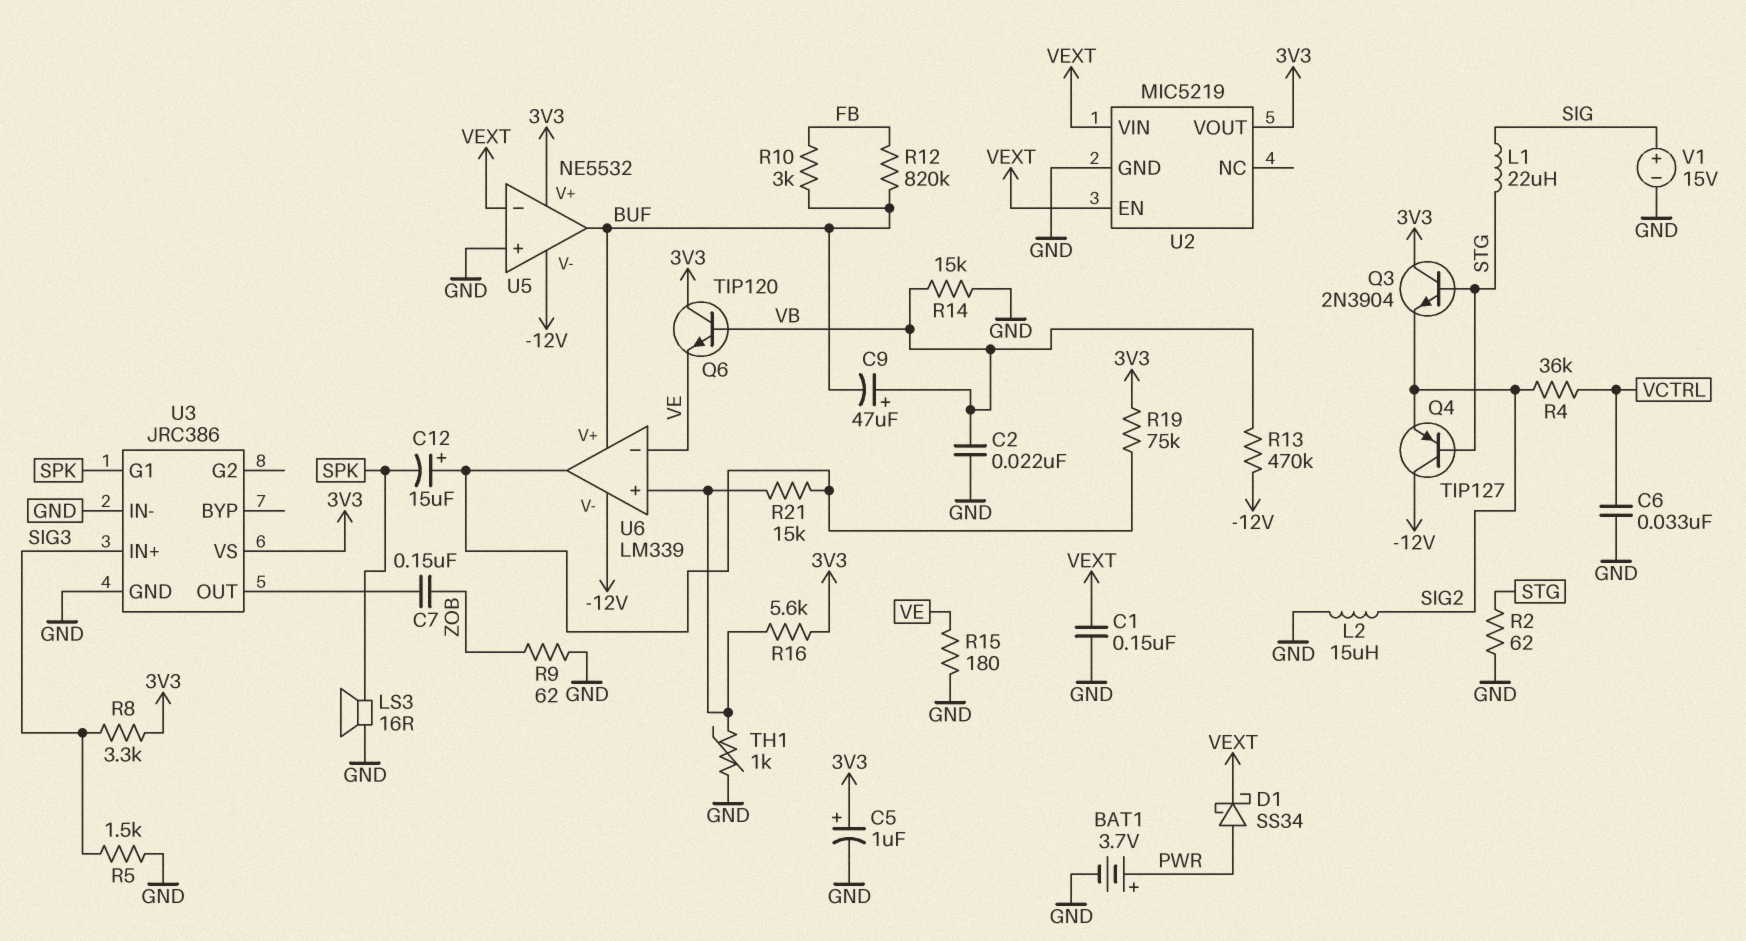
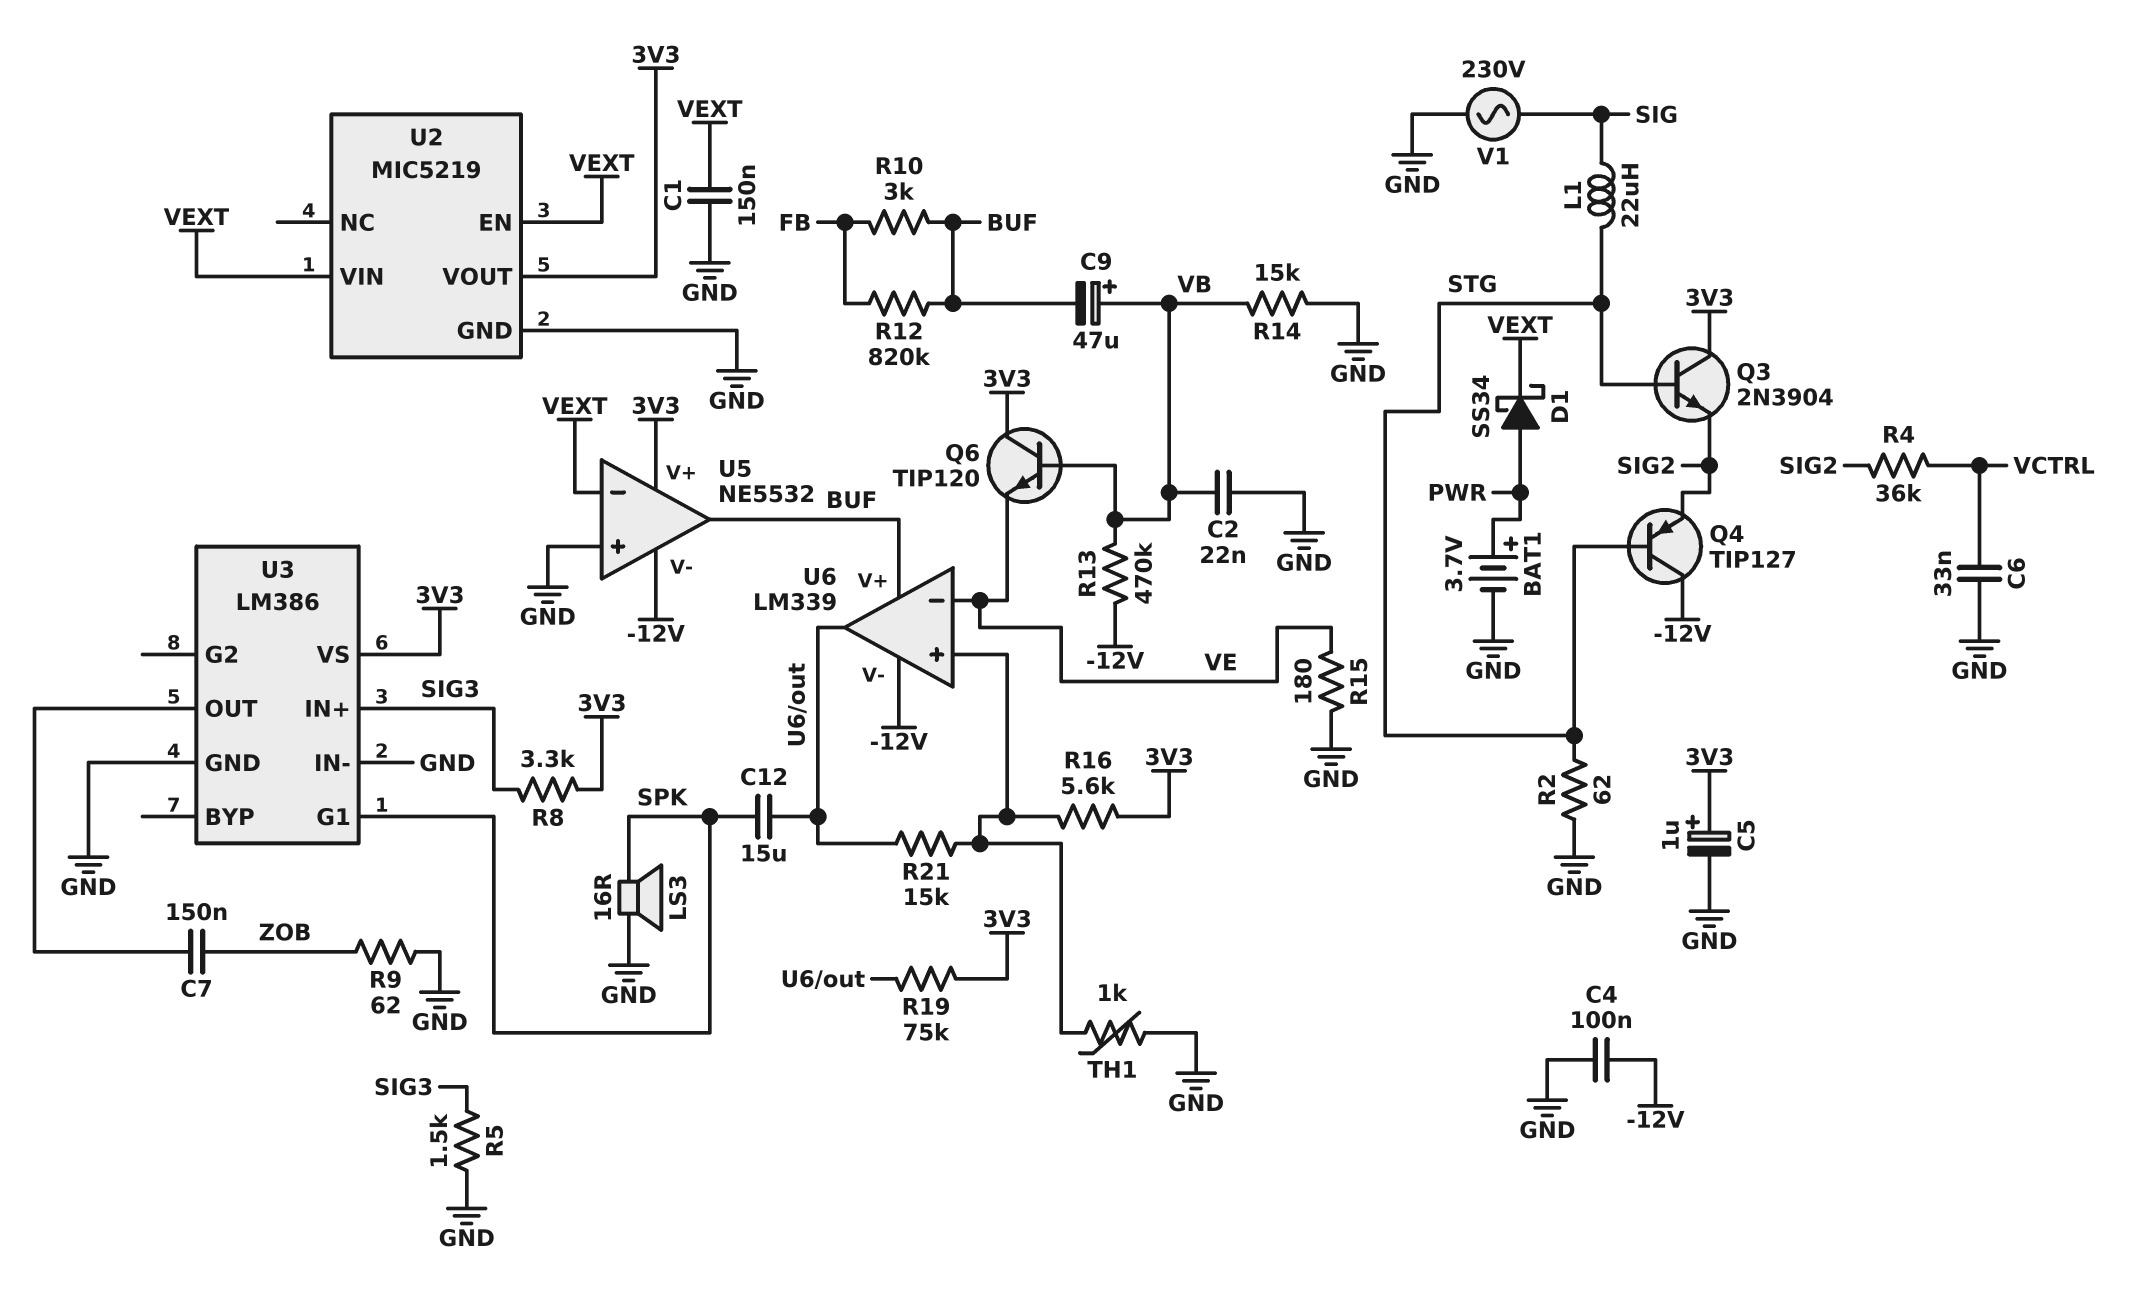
C4: none -> 100nF (-12V, GND)
C12: 15uF (plus U6/out, minus SPK) -> 15uF (SPK, U6/out)
L2: 15uH (GND, SIG2) -> none
U3: JRC386 -> LM386
V1: 15V (plus SIG, minus GND) -> AC 230V (GND, SIG)

